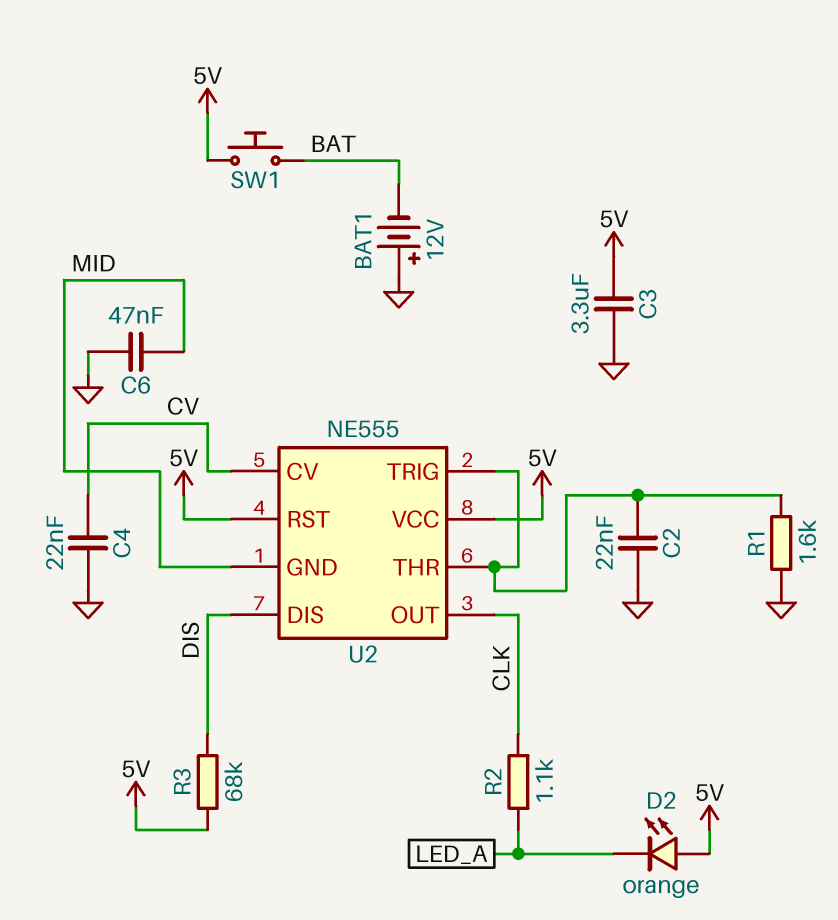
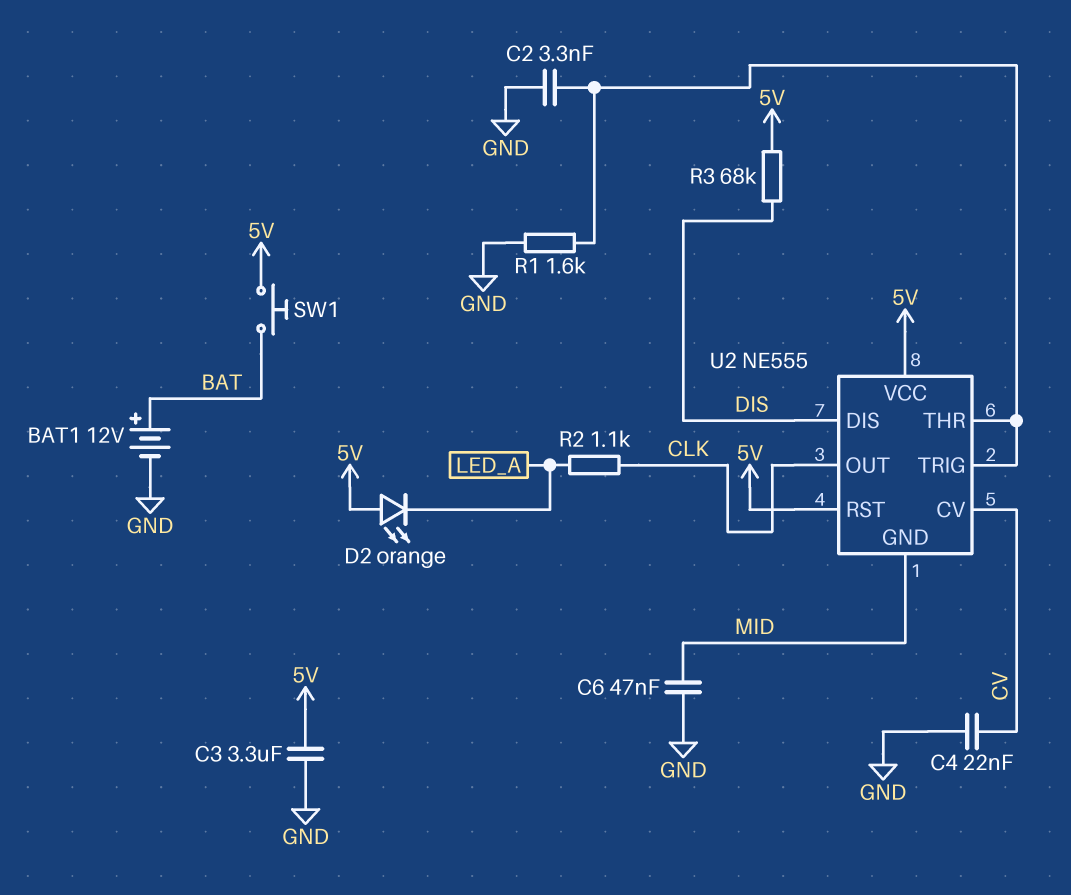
BAT1: 12V (plus GND, minus BAT) -> 12V (plus BAT, minus GND)
C2: 22nF (GND, U2/THR) -> 3.3nF (GND, U2/THR)

